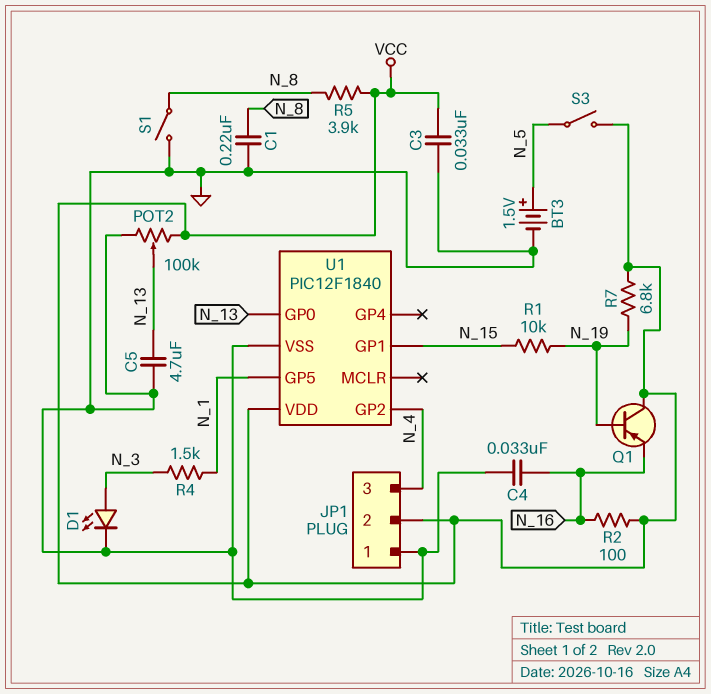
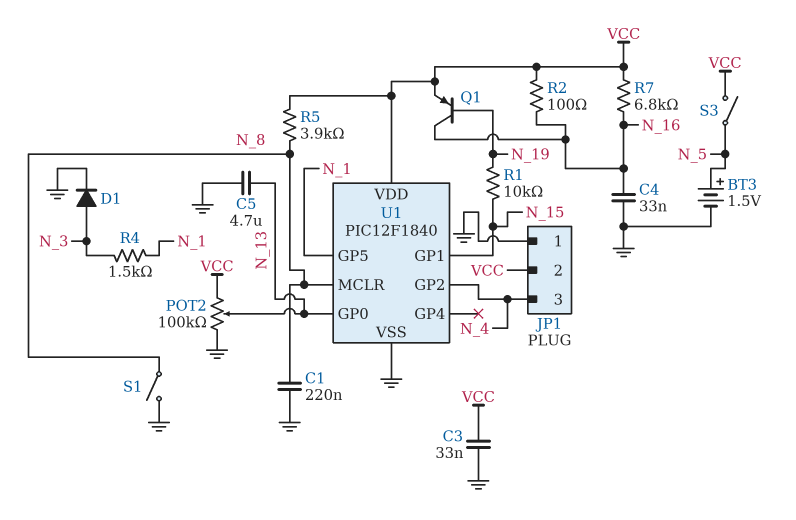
D1: LED (A N_3, K GND) -> diode (A N_3, K GND)
Q1: PNP (B N_19, C VCC, E N_16) -> PNP (B N_19, C N_16, E VCC)
R7: 6.8k (N_19, VCC) -> 6.8k (N_16, VCC)
U1 pin MCLR: none -> N_8

